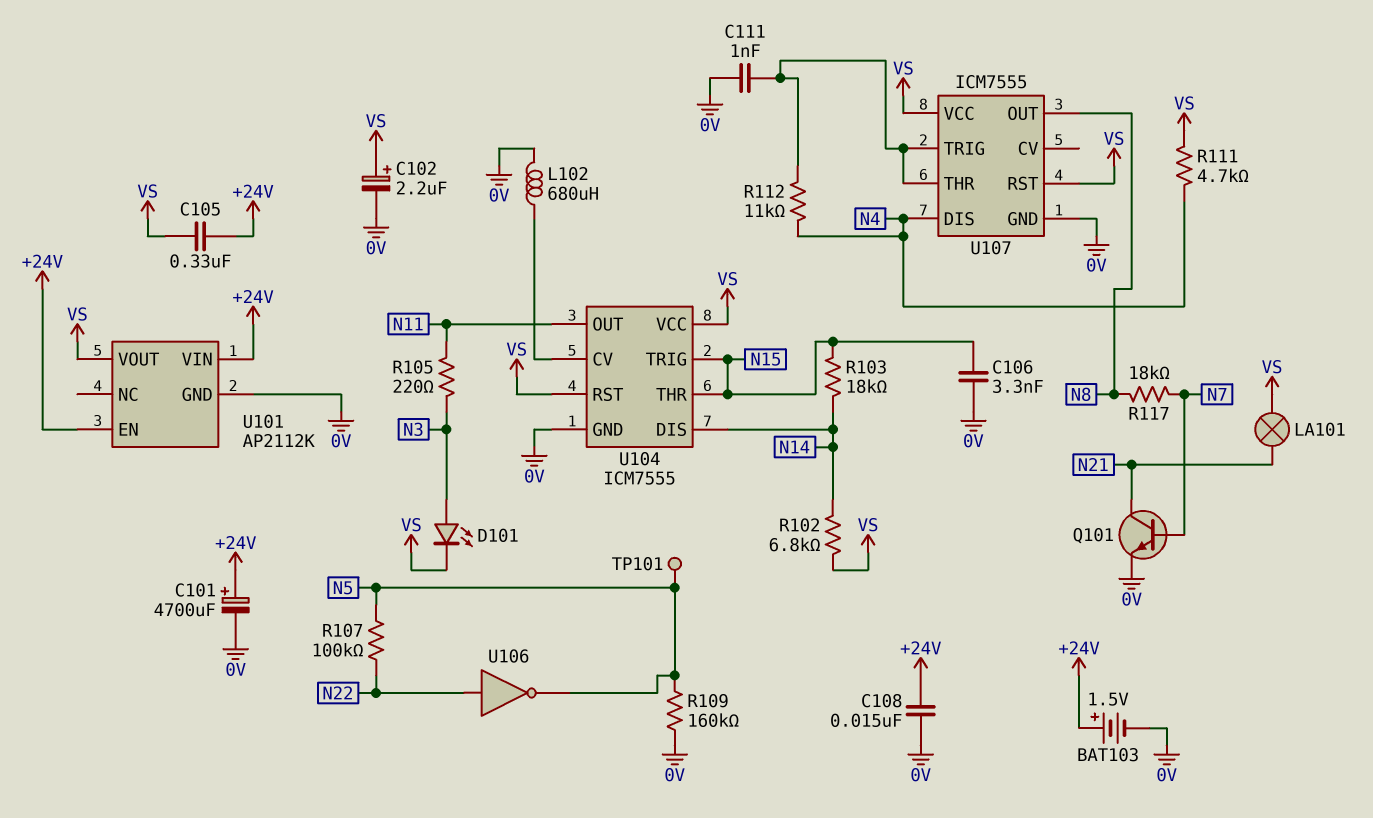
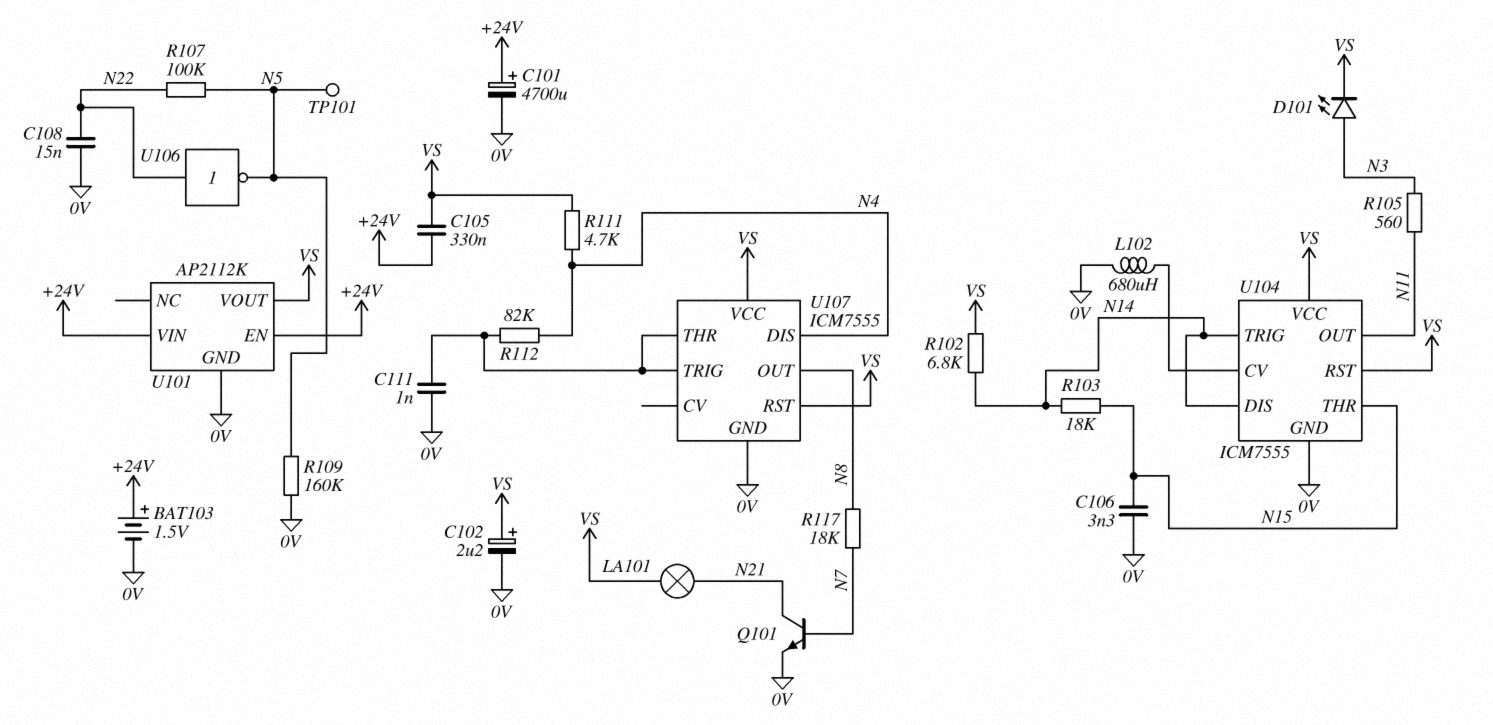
C108: 15nF (+24V, 0V) -> 15nF (0V, N22)
R105: 220 (N3, N11) -> 560 (N3, N11)
R112: 11k (N4, U107/THR) -> 82k (N4, U107/THR)
U104 pin TRIG: N15 -> N14

